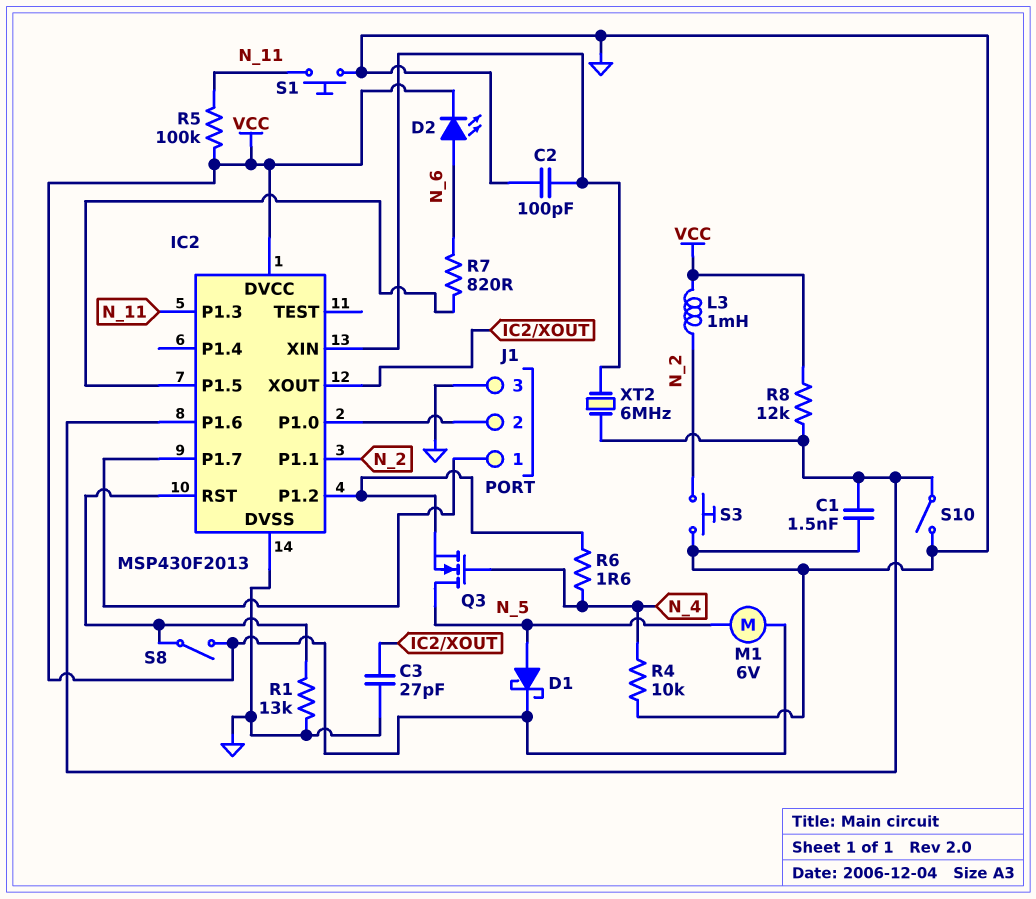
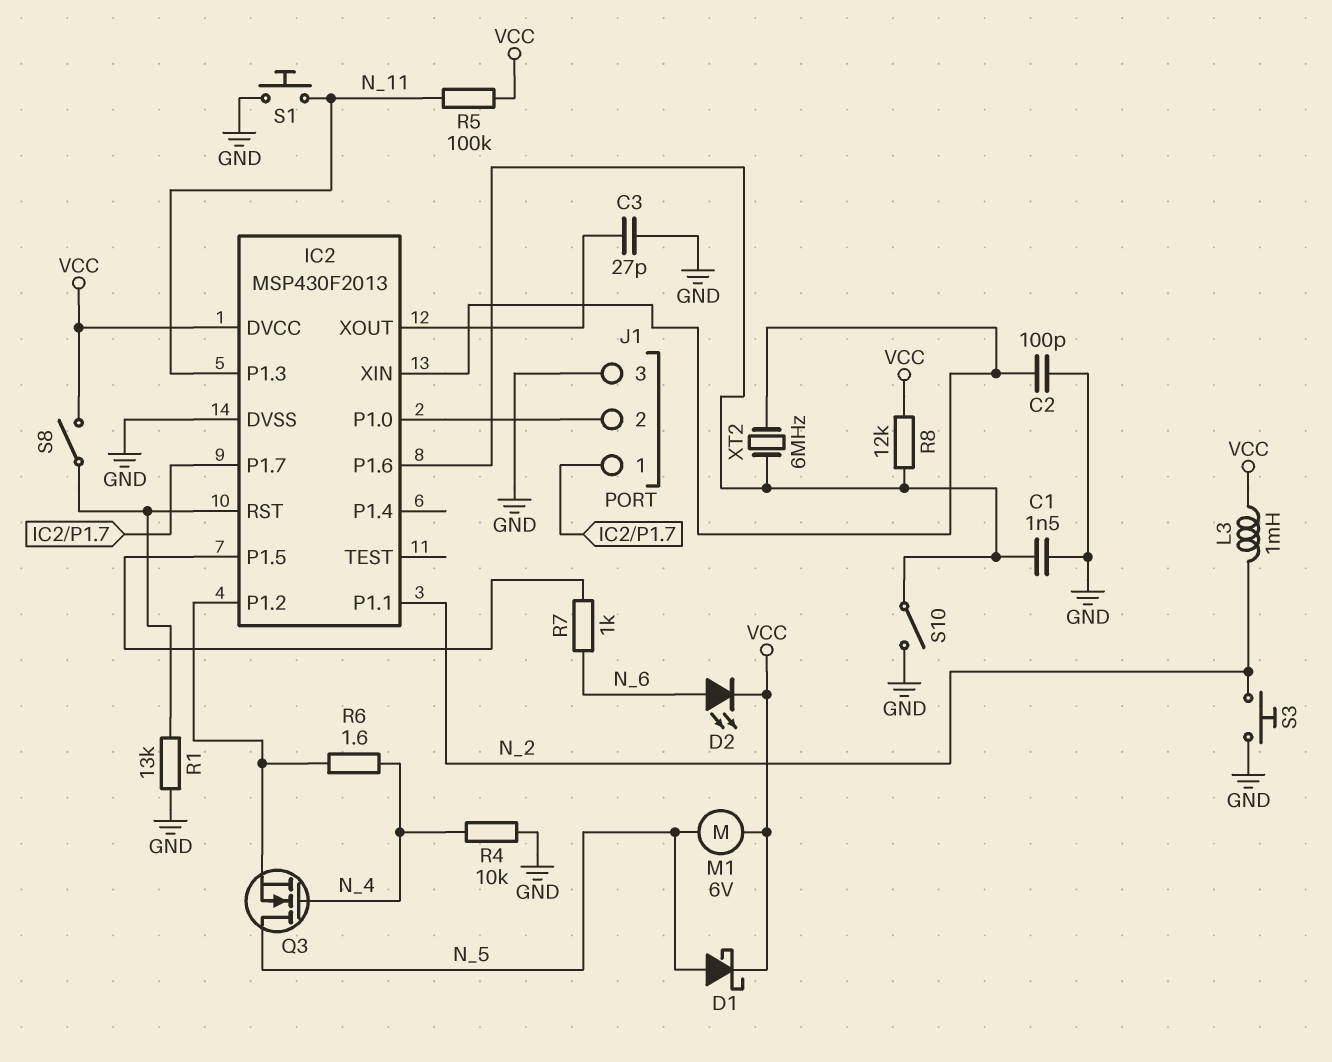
R7: 820 (IC2/P1.5, N_6) -> 1k (IC2/P1.5, N_6)

